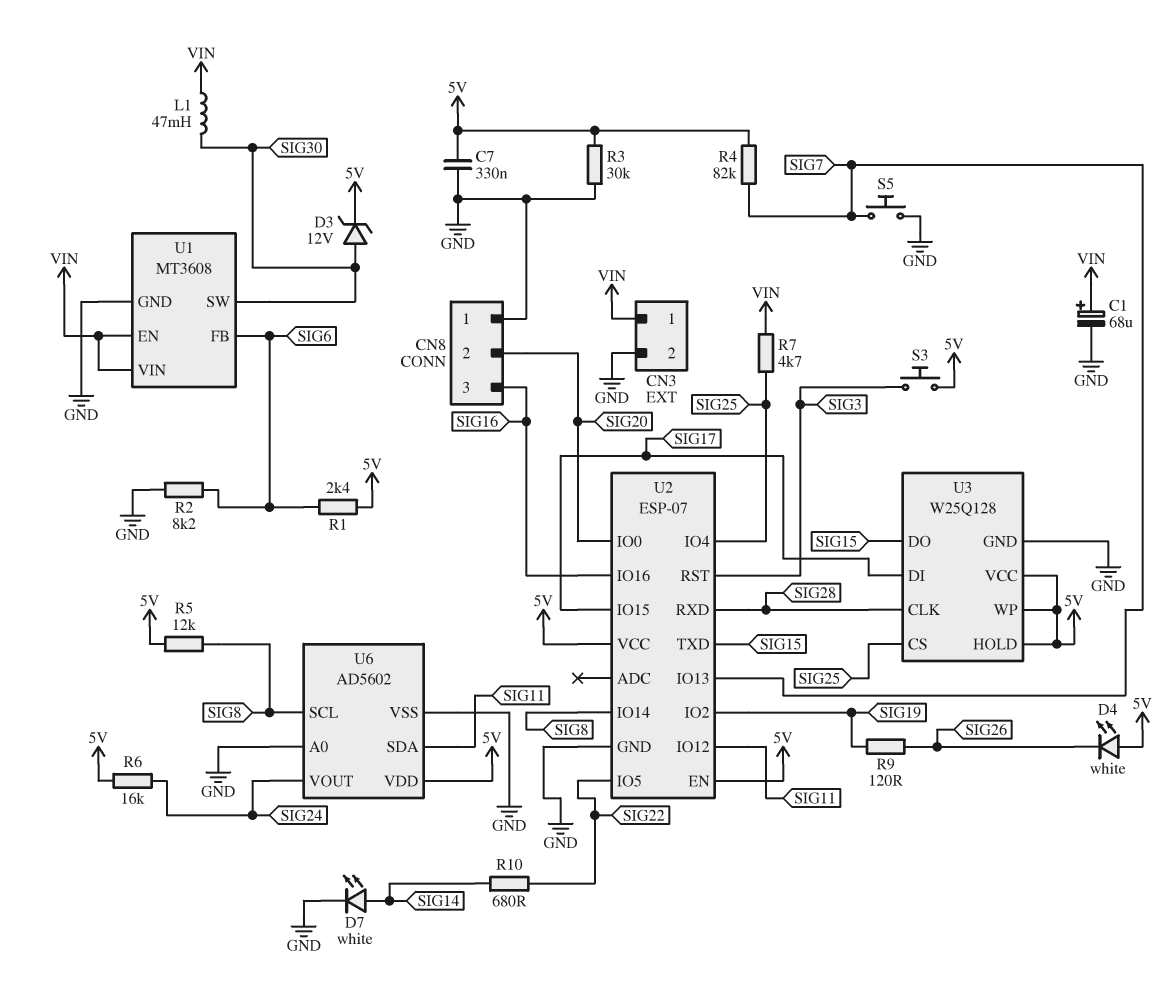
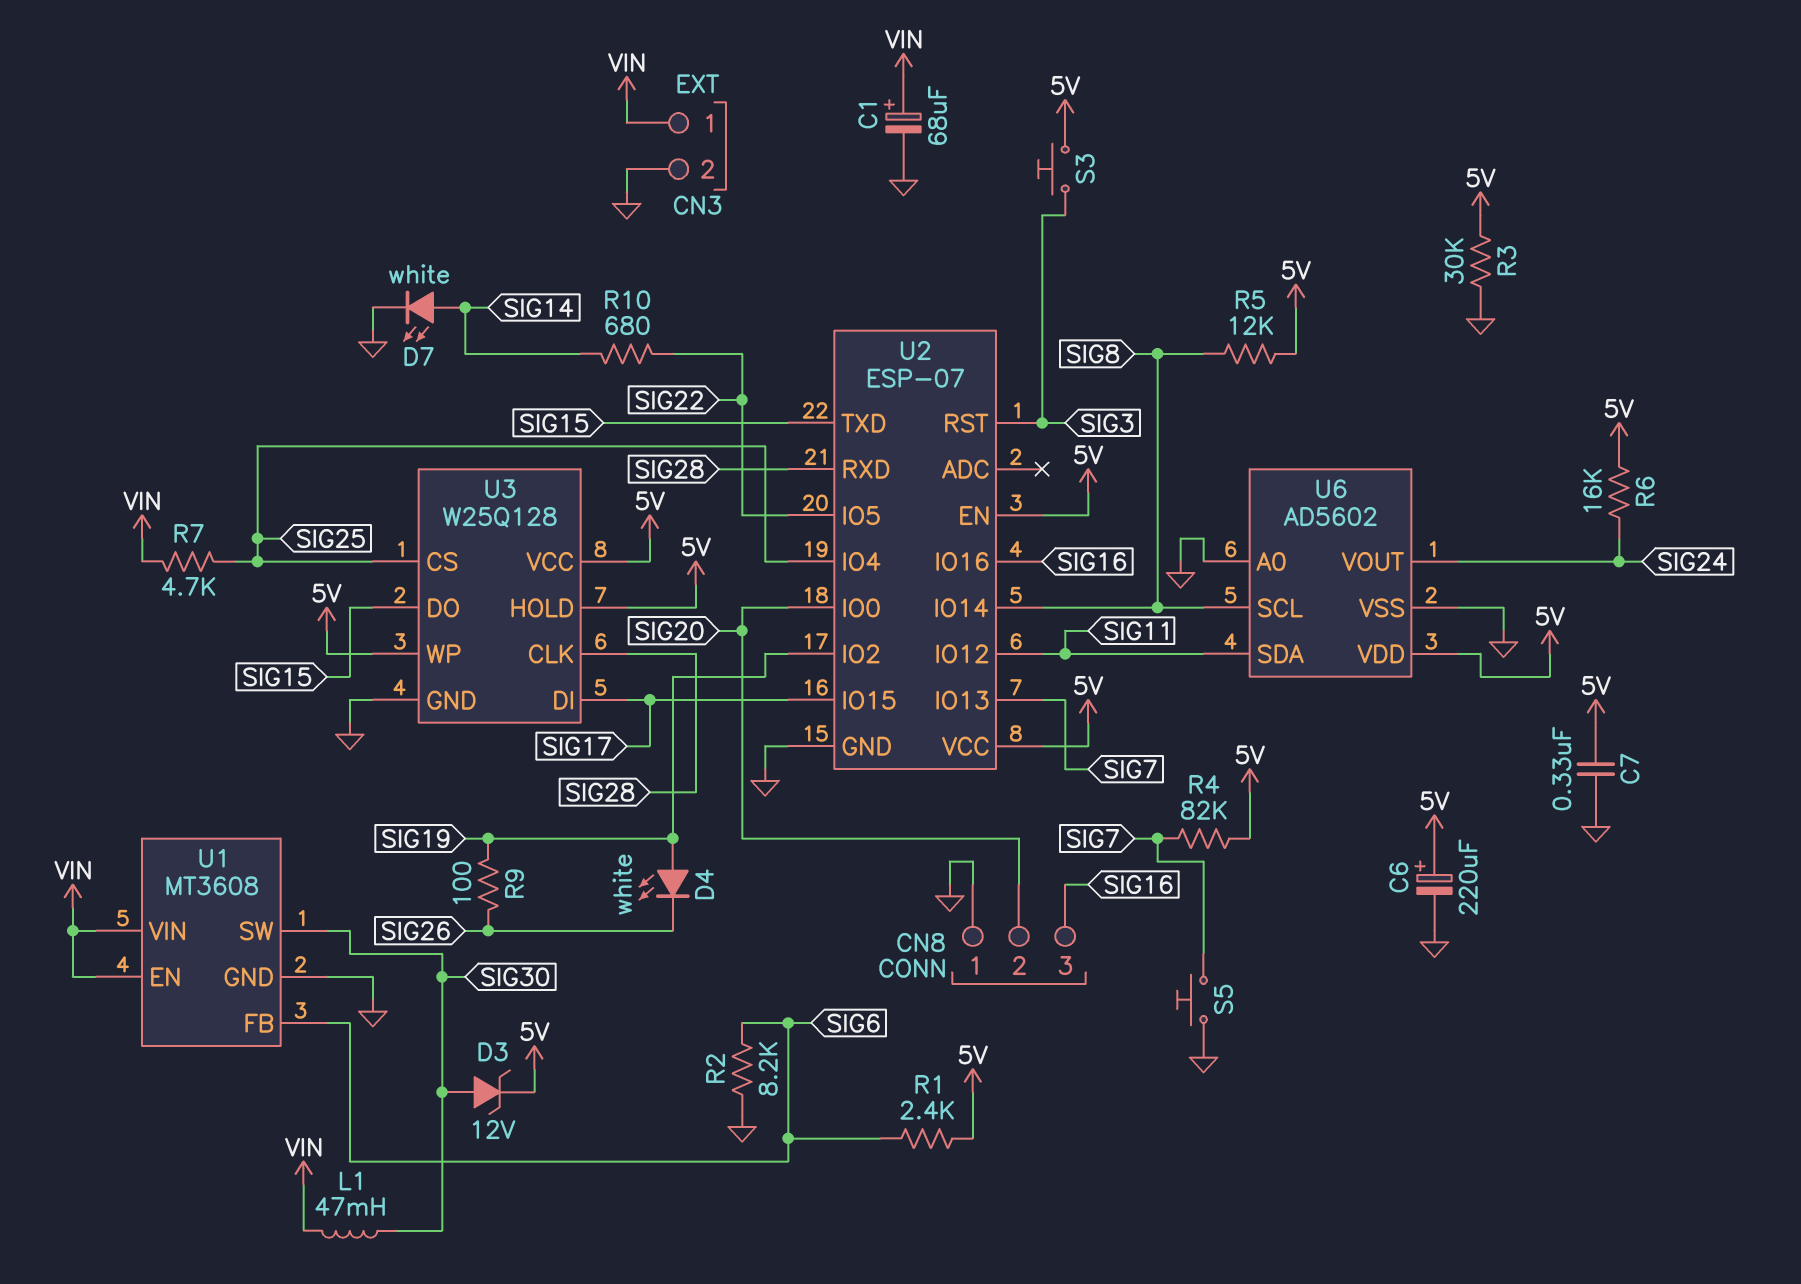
C6: none -> 220uF (plus 5V, minus GND)
D4: LED white (A 5V, K SIG26) -> LED white (A SIG19, K SIG26)
R9: 120 (SIG19, SIG26) -> 100 (SIG19, SIG26)

